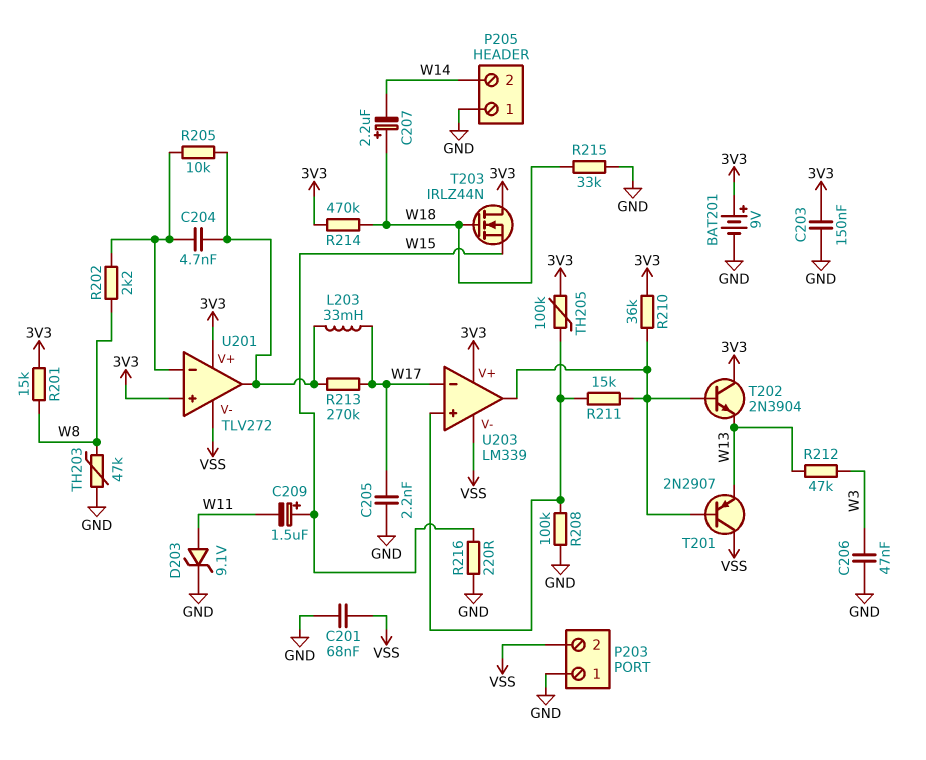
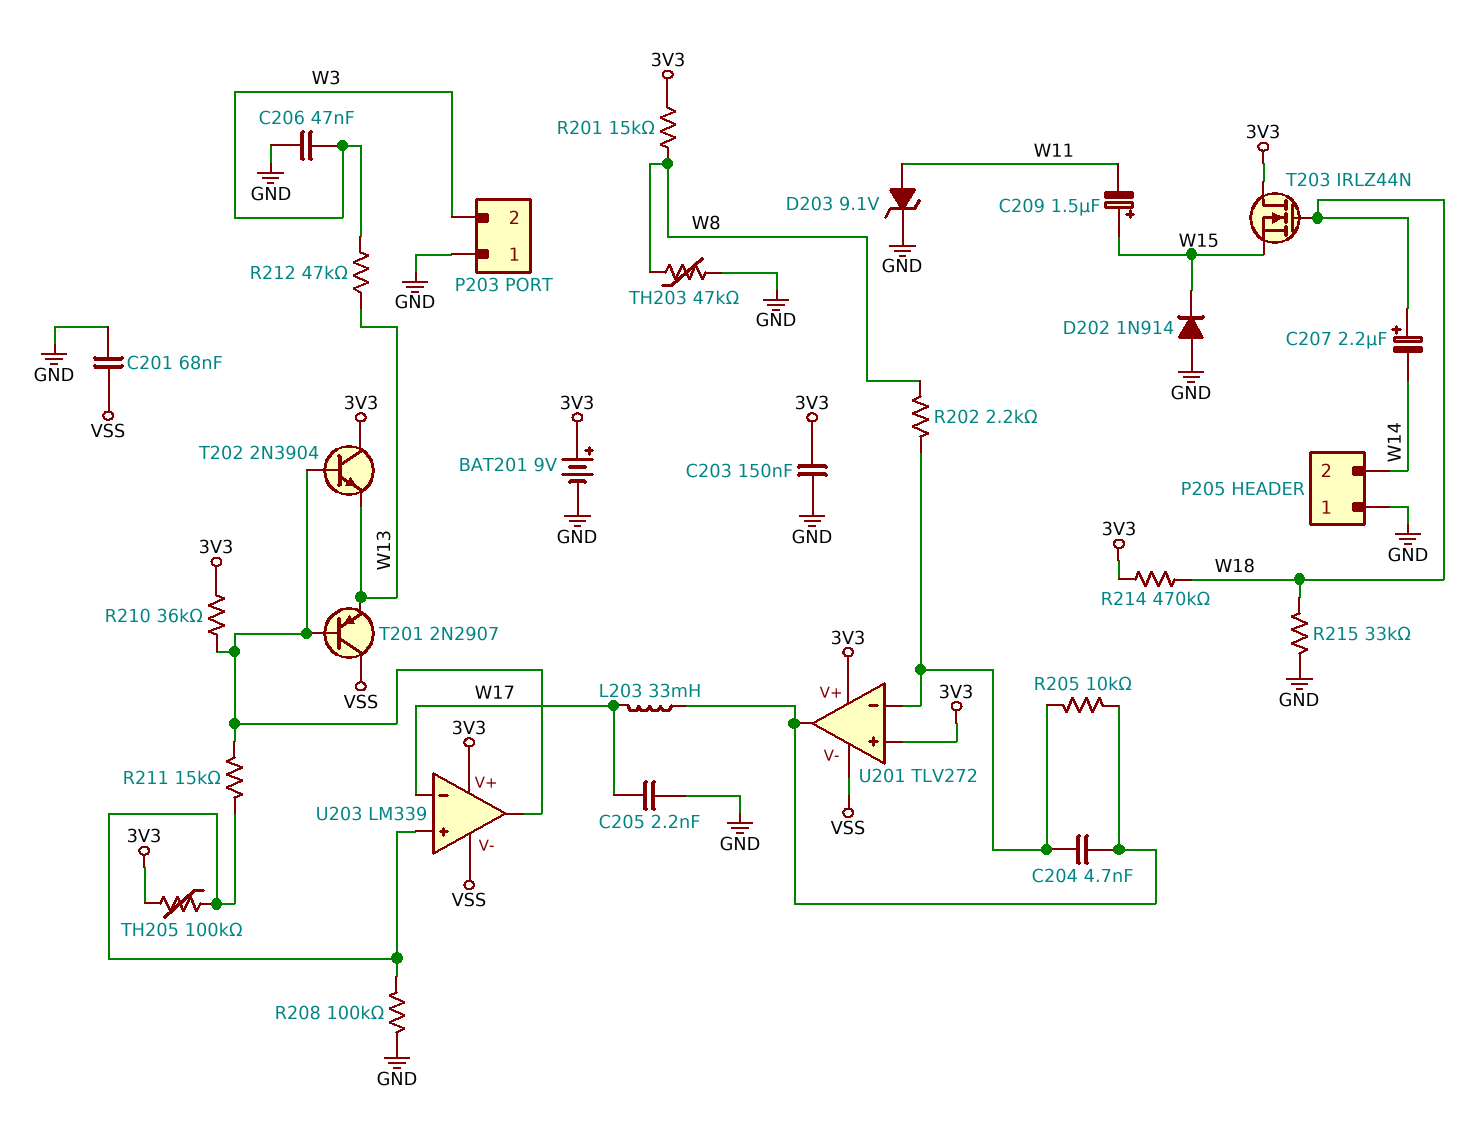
D202: none -> diode 1N914 (A GND, K W15)
P203 pin 2: VSS -> W3
R213: 270k (U201/out, W17) -> none
R216: 220 (GND, W15) -> none

